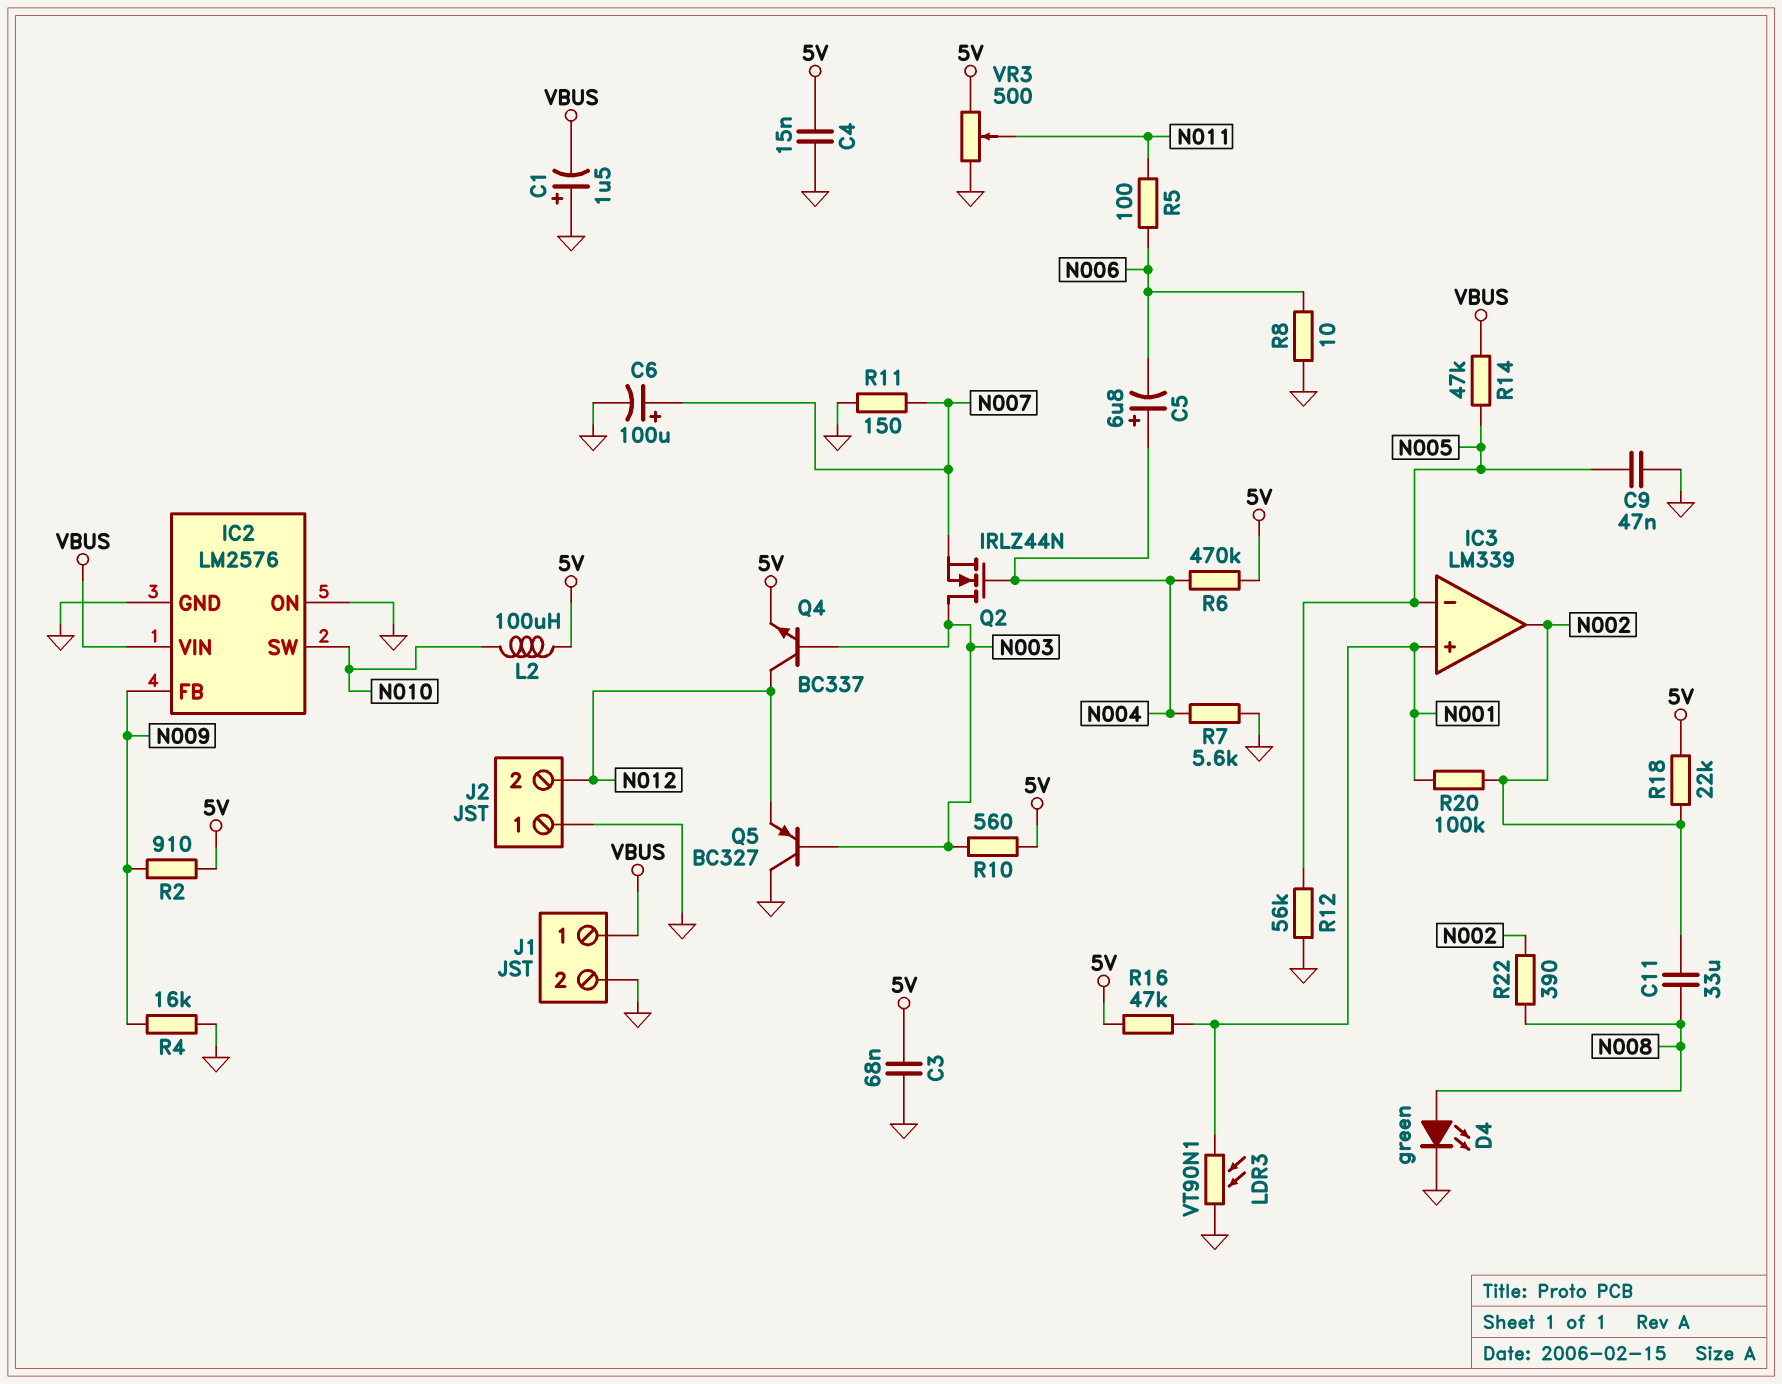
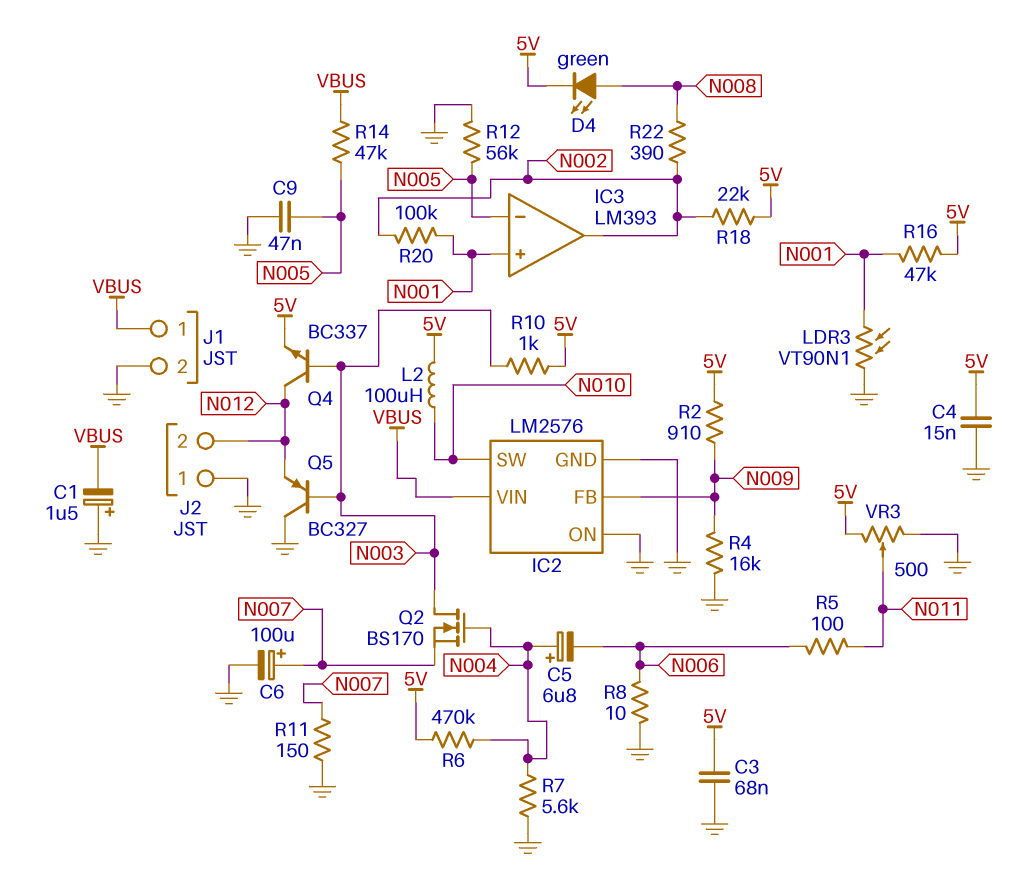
C11: 33uF (N002, N008) -> none
D4: LED green (A N008, K GND) -> LED green (A N008, K 5V)
IC3: LM339 -> LM393
Q2: NMOS IRLZ44N (G N004, D N003, S N007) -> NMOS BS170 (G N004, D N003, S N007)
R10: 560 (5V, N003) -> 1k (5V, N003)

